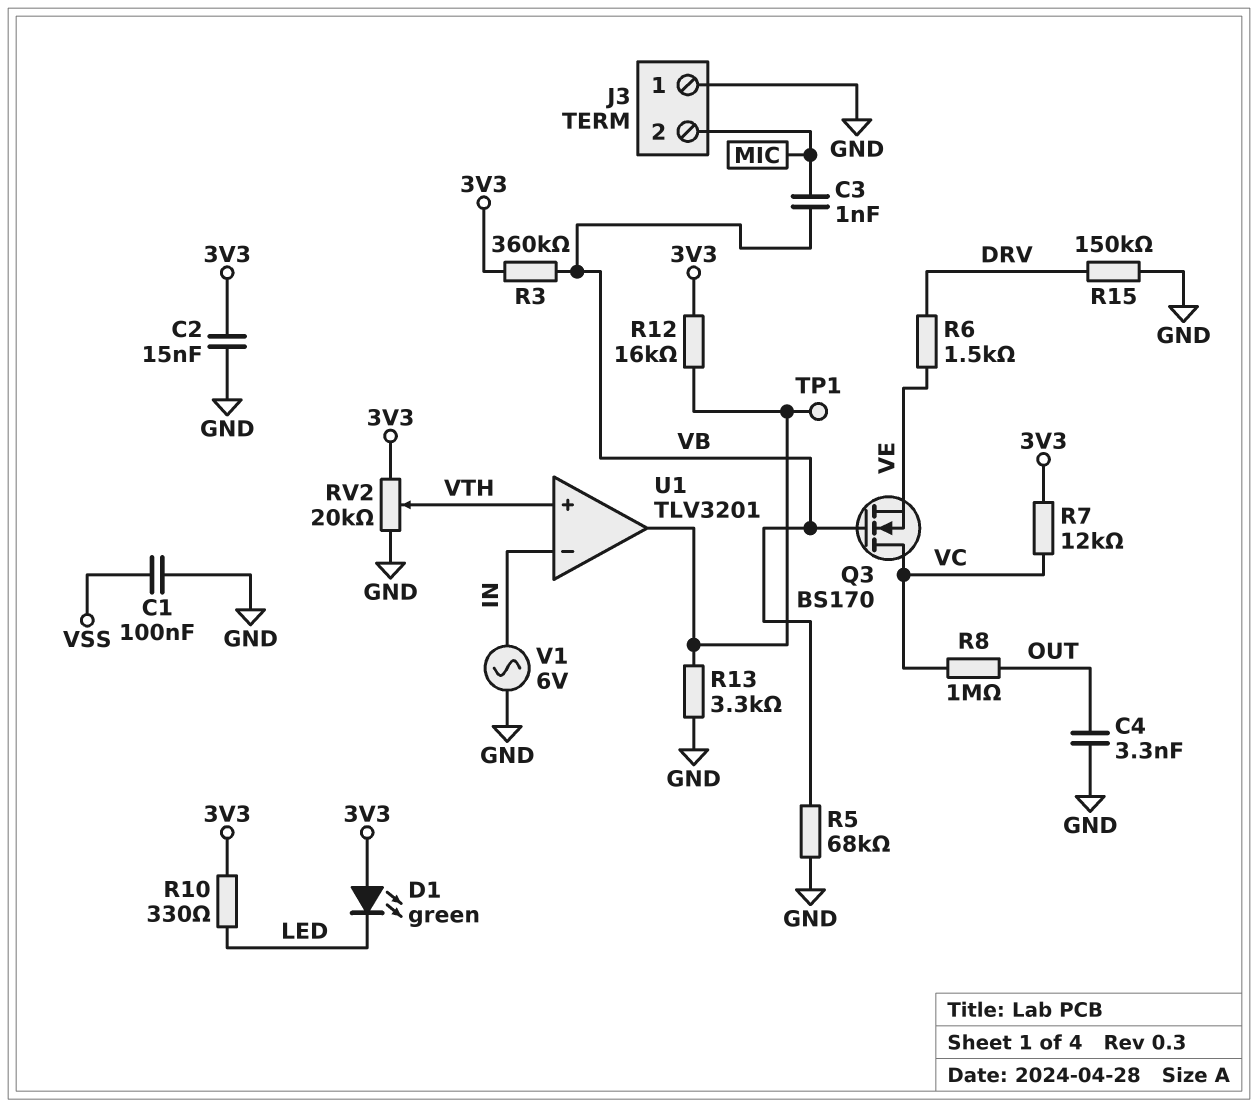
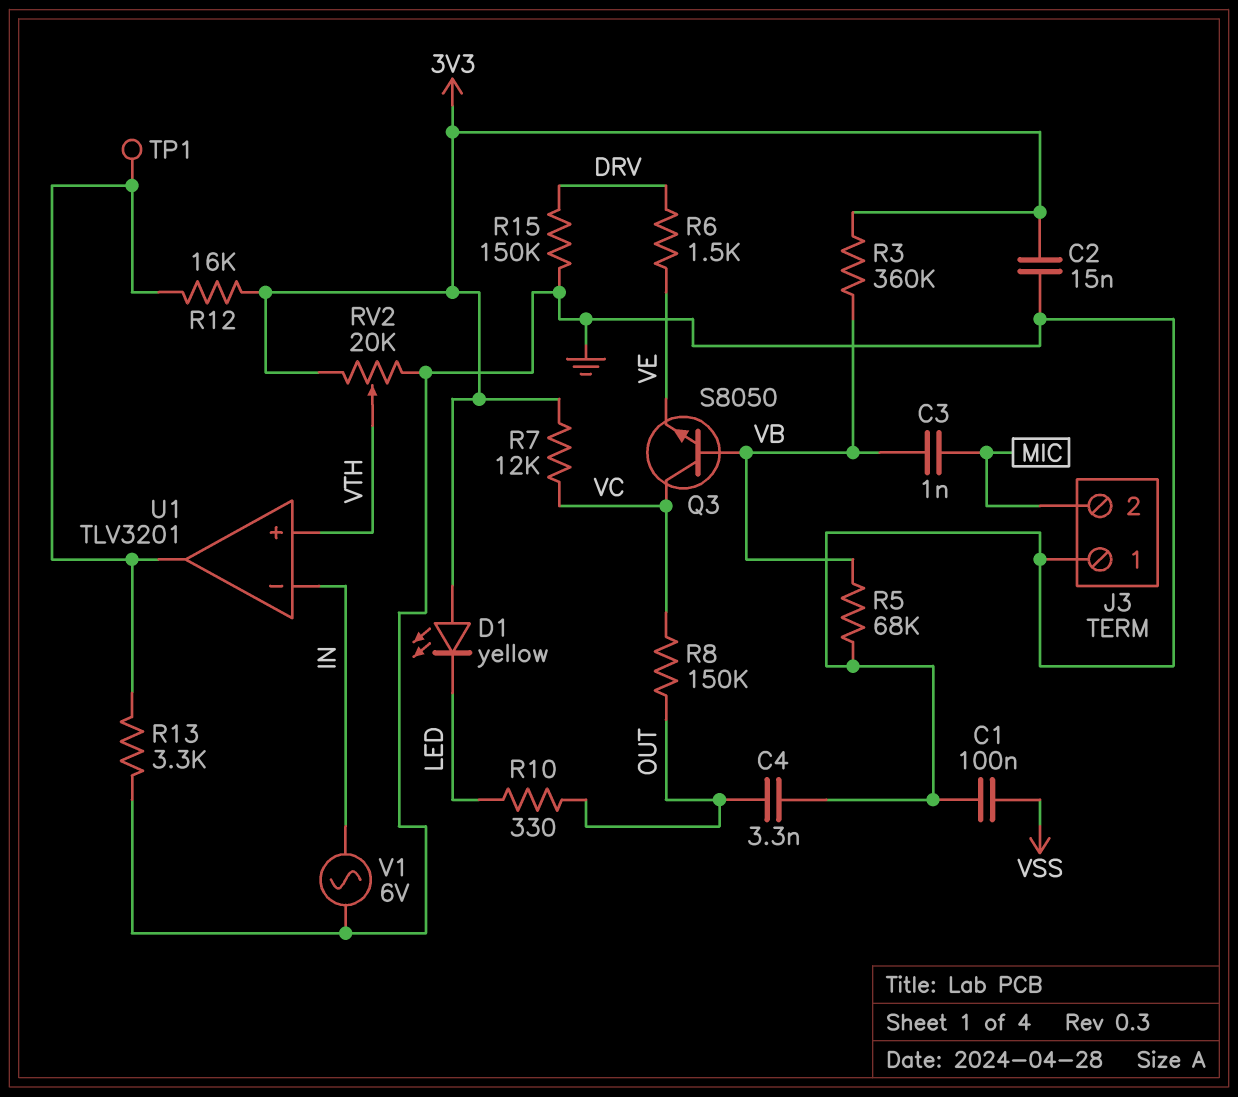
D1: LED green (A 3V3, K LED) -> LED yellow (A 3V3, K LED)
Q3: NMOS BS170 (G VB, D VC, S VE) -> NPN S8050 (B VB, C VC, E VE)
R8: 1M (OUT, VC) -> 150k (OUT, VC)
R10: 330 (3V3, LED) -> 330 (LED, OUT)

